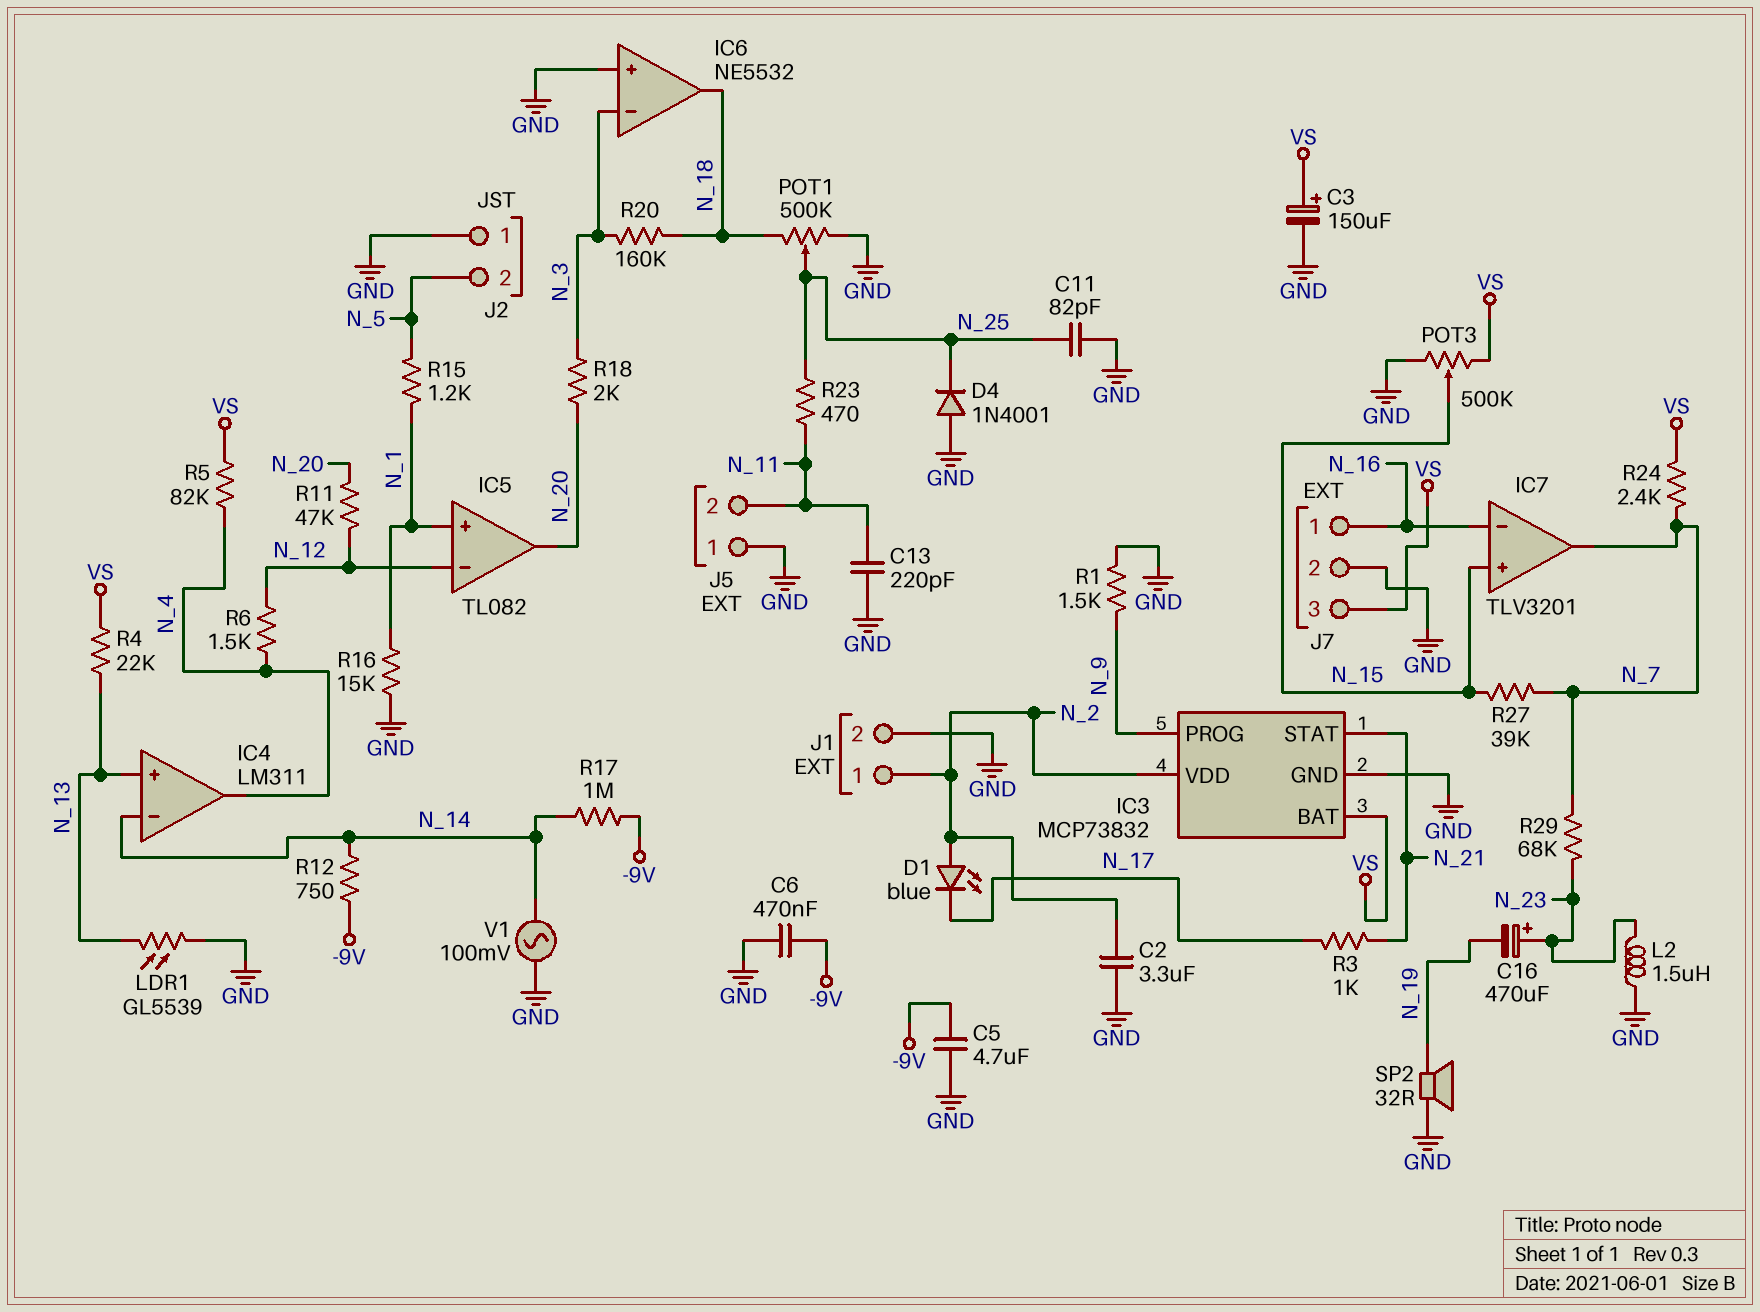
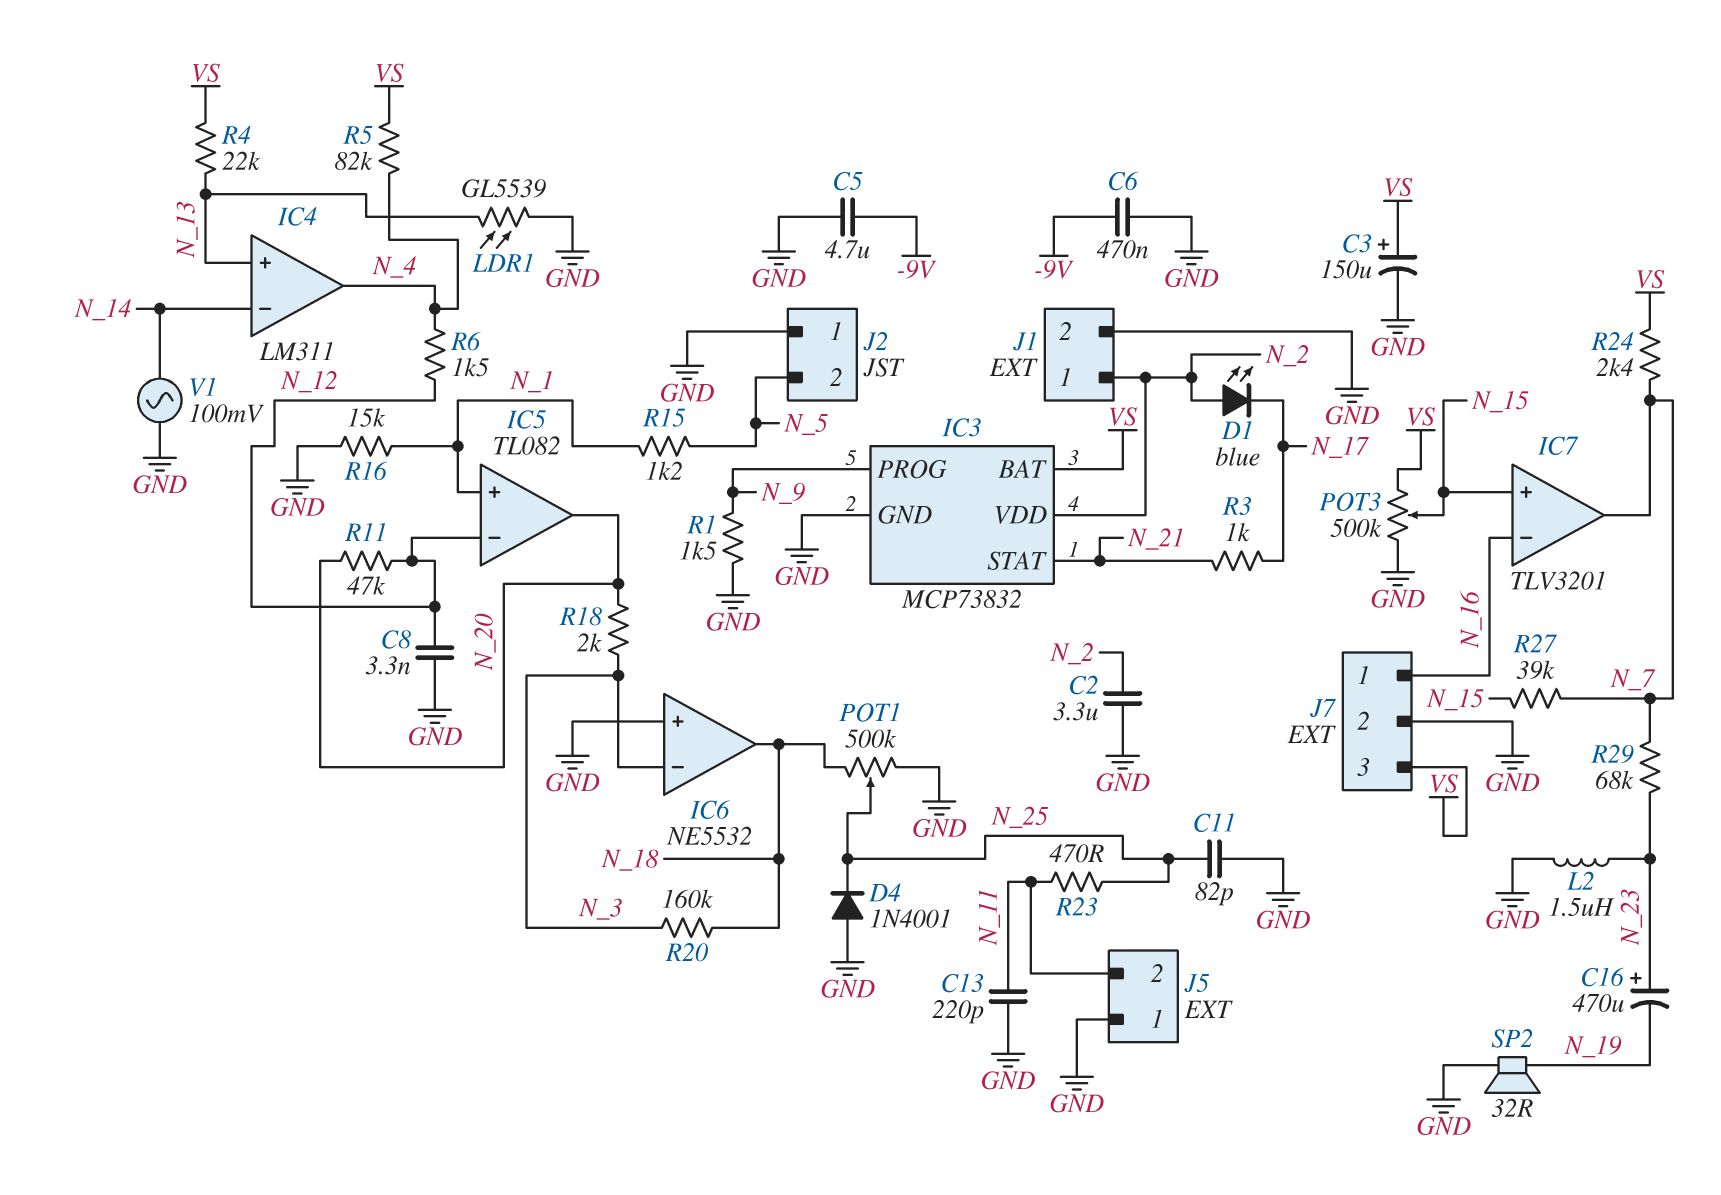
C8: none -> 3.3nF (GND, N_12)
R12: 750 (-9V, N_14) -> none
R17: 1M (-9V, N_14) -> none

